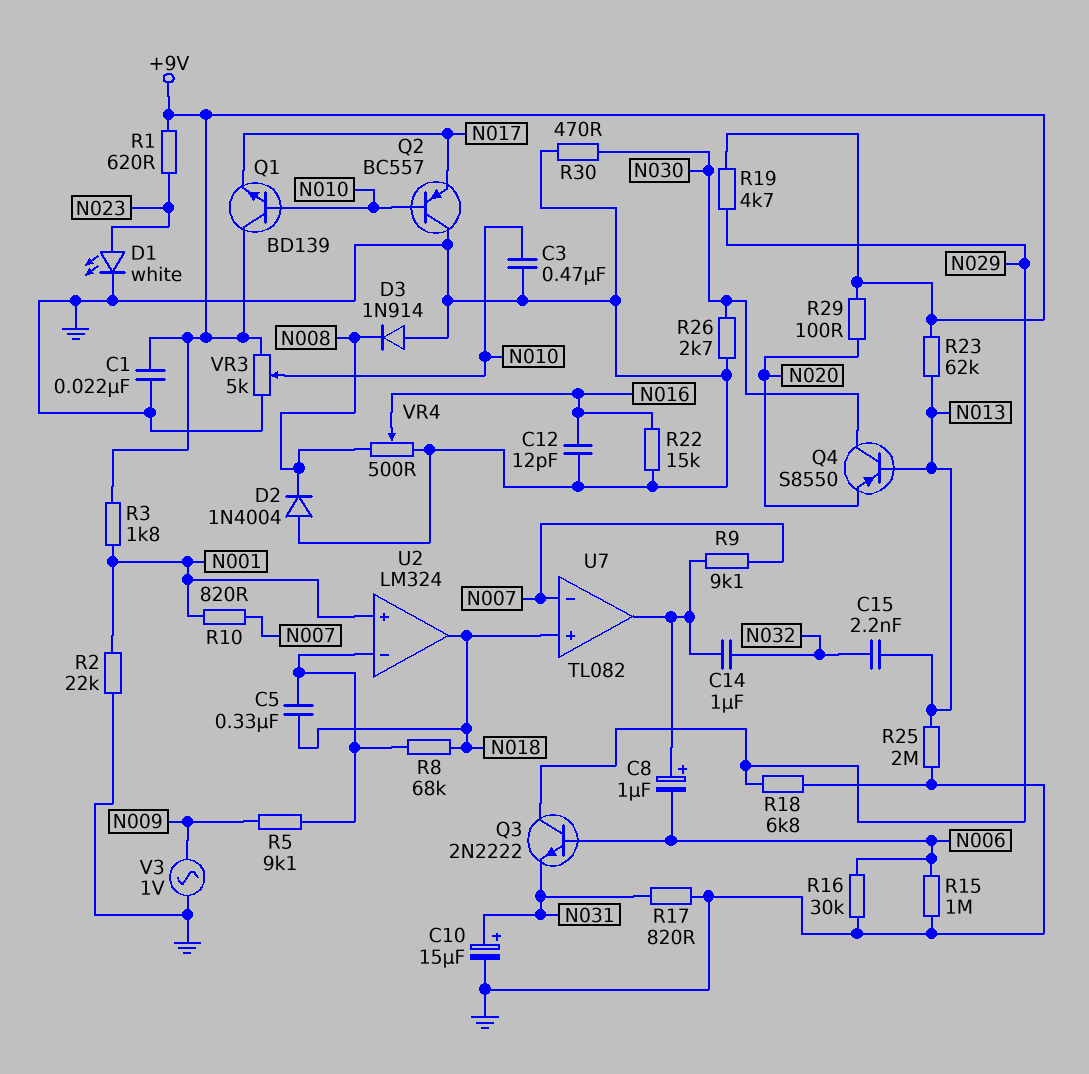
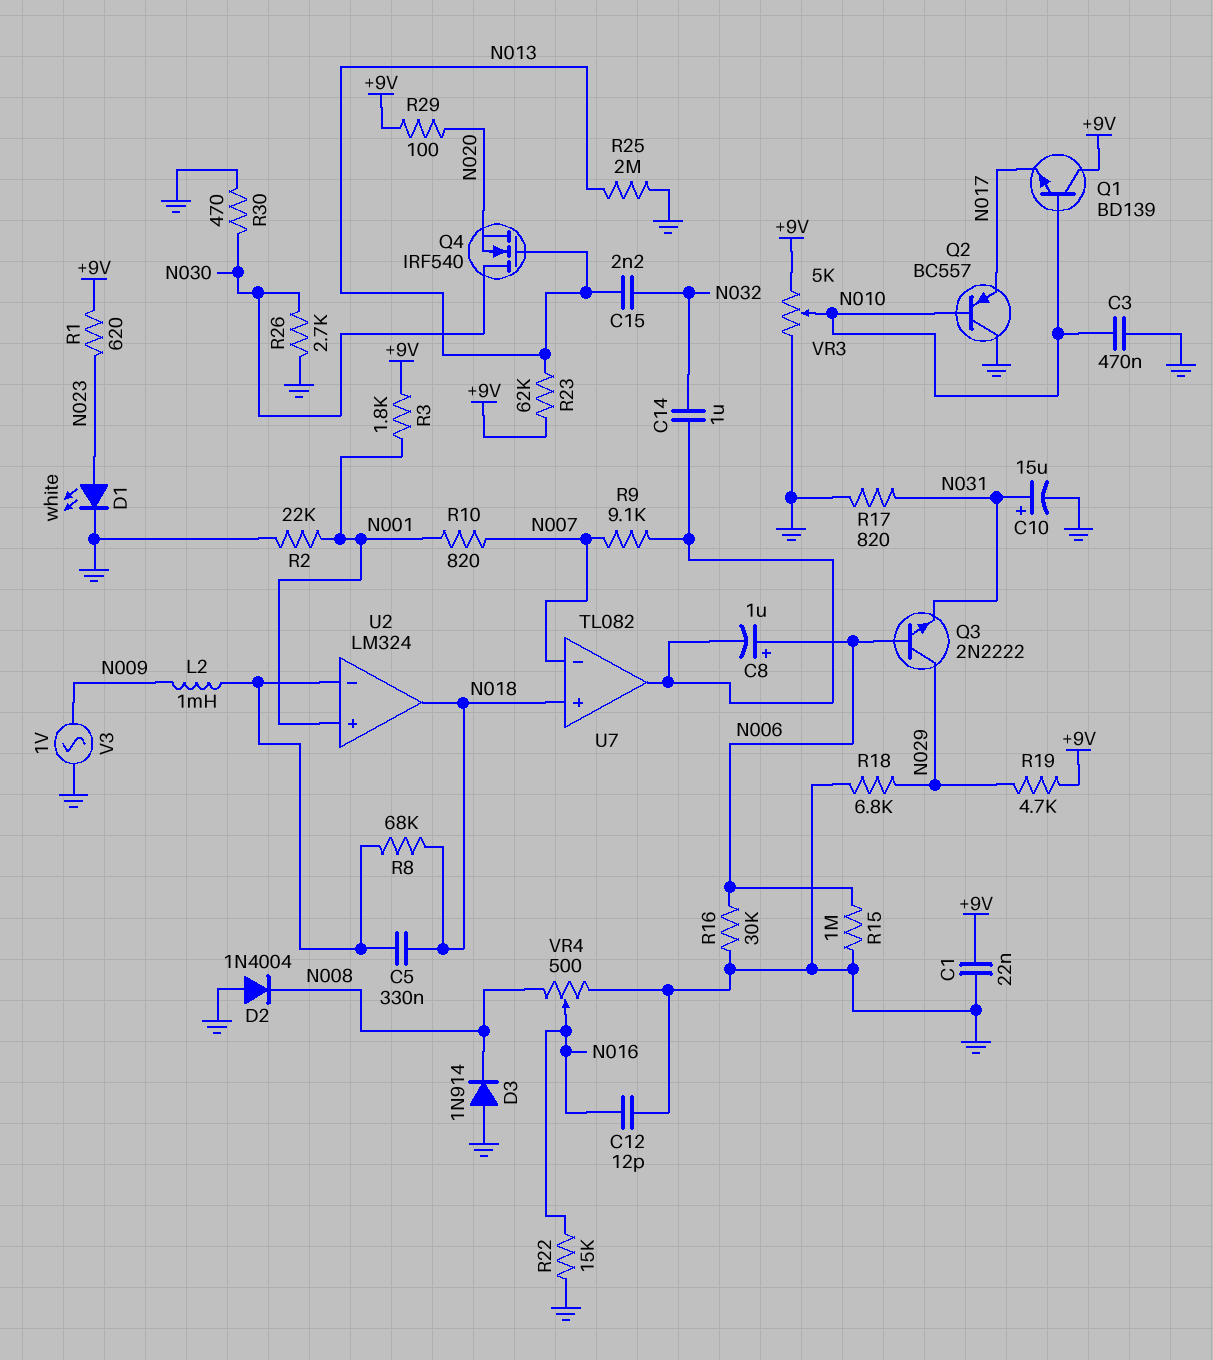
C8: 1uF (plus U7/out, minus N006) -> 1uF (plus N006, minus U7/out)
L2: none -> 1mH (N009, U2/in-)
Q4: PNP S8550 (B N013, C N030, E N020) -> NMOS IRF540 (G N013, D N030, S N020)
R5: 9.1k (N009, U2/in-) -> none

